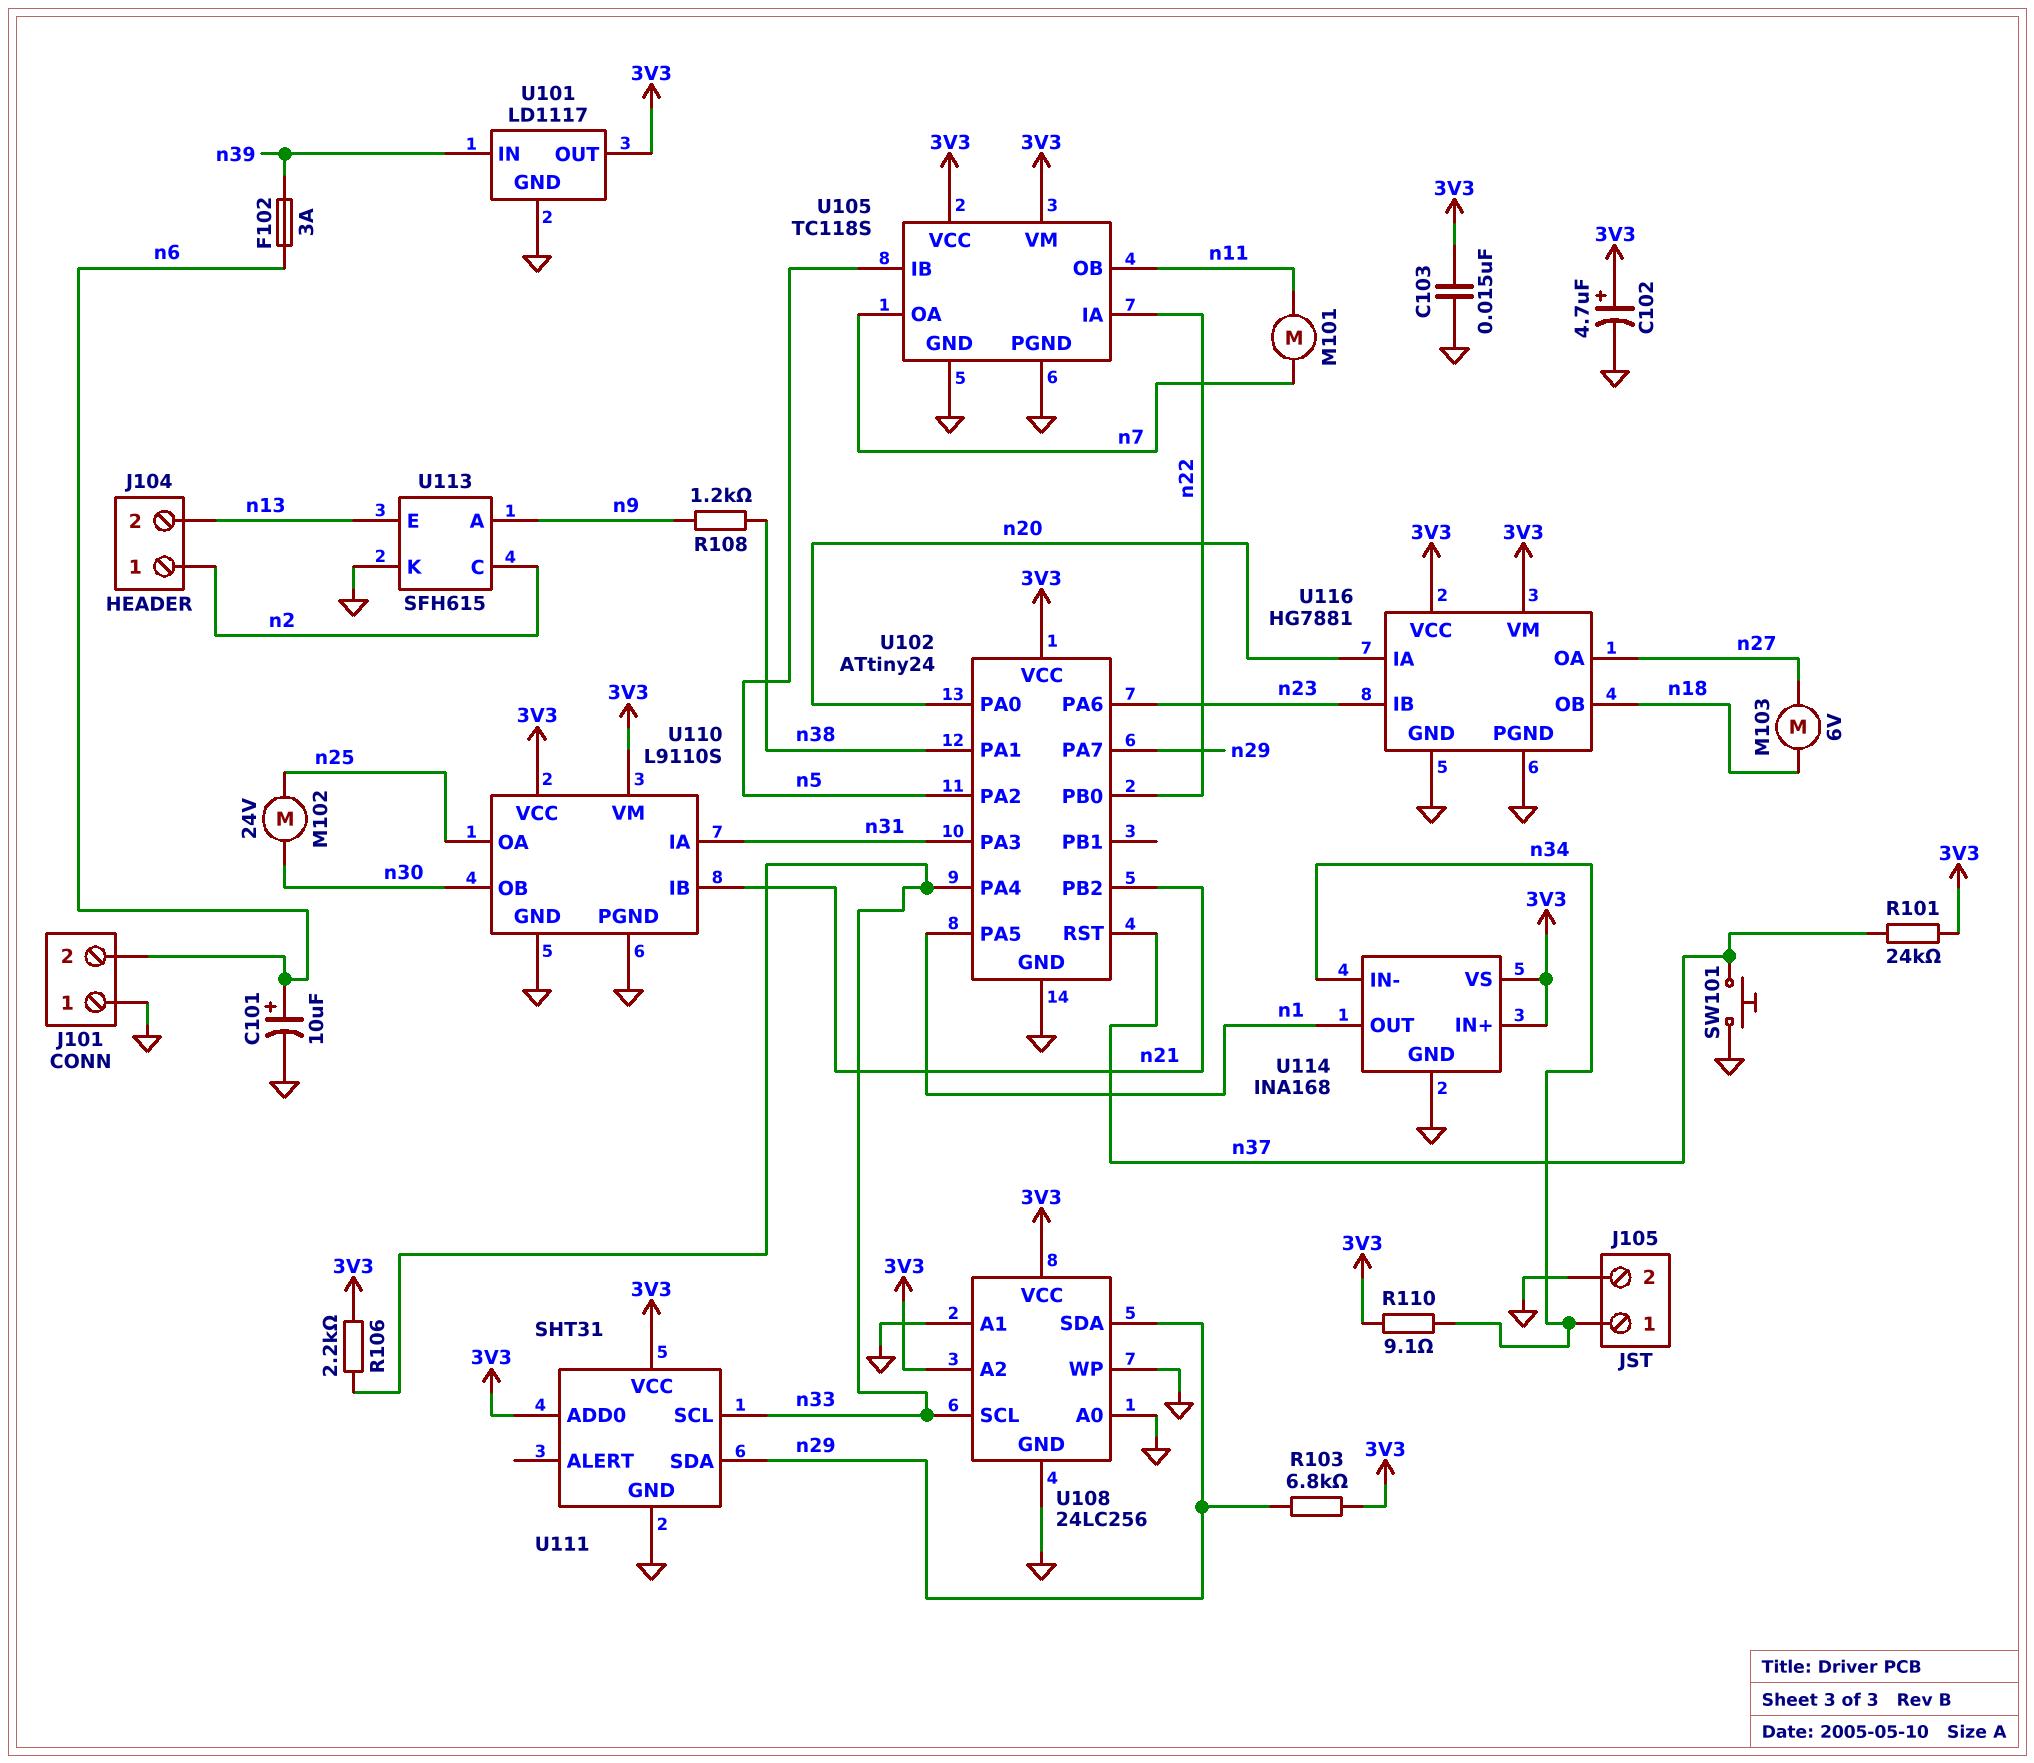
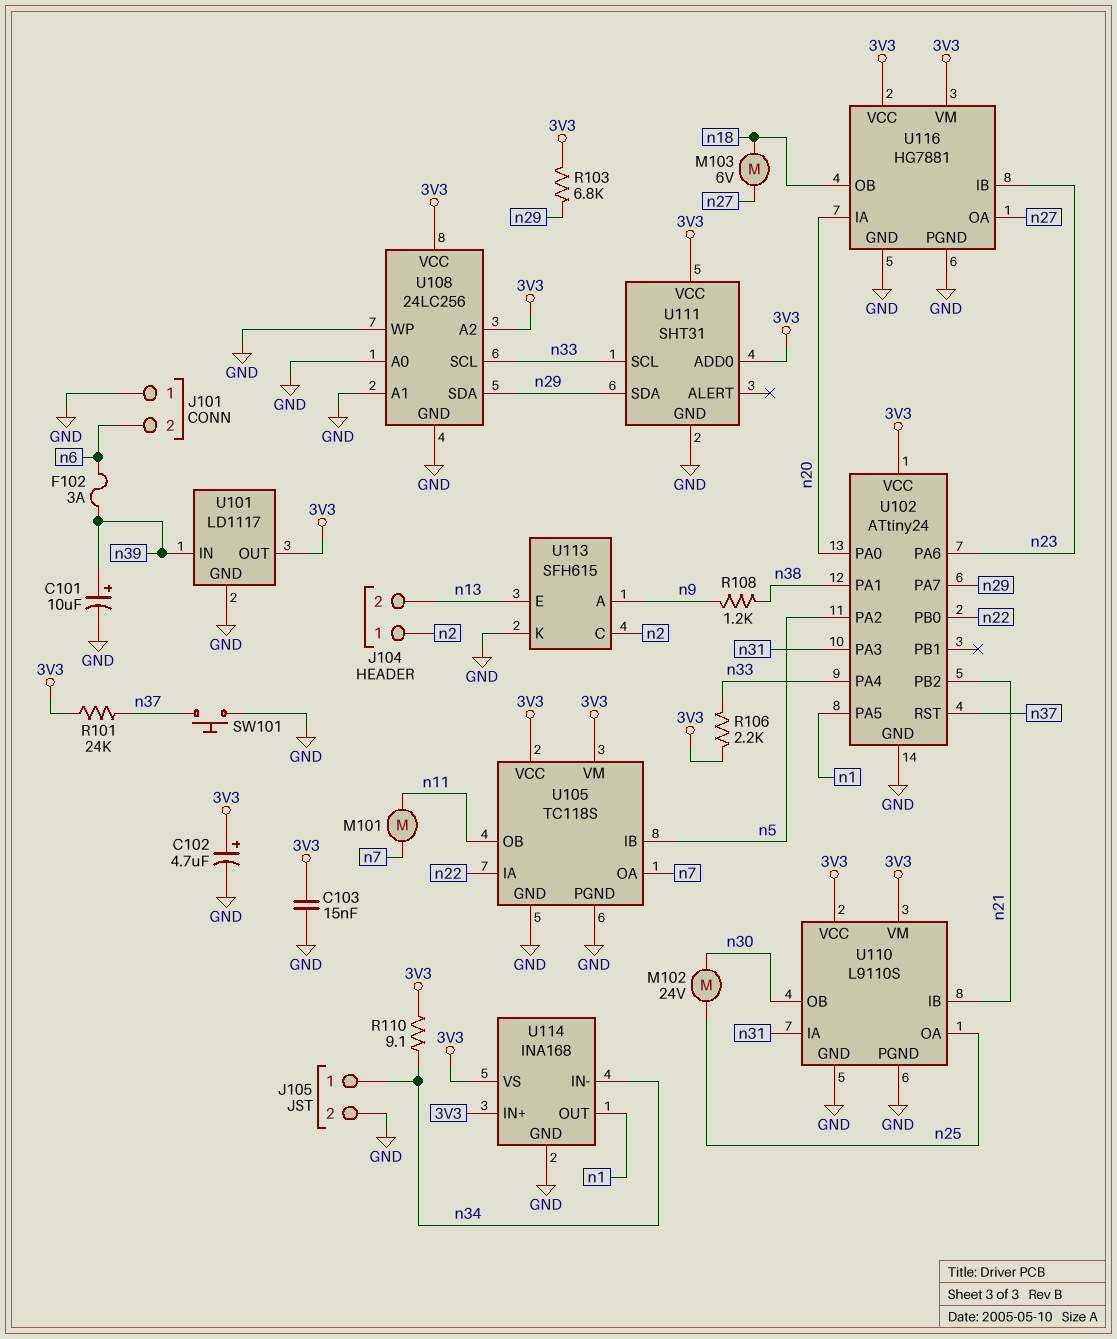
C101: 10uF (plus n6, minus GND) -> 10uF (plus n39, minus GND)

